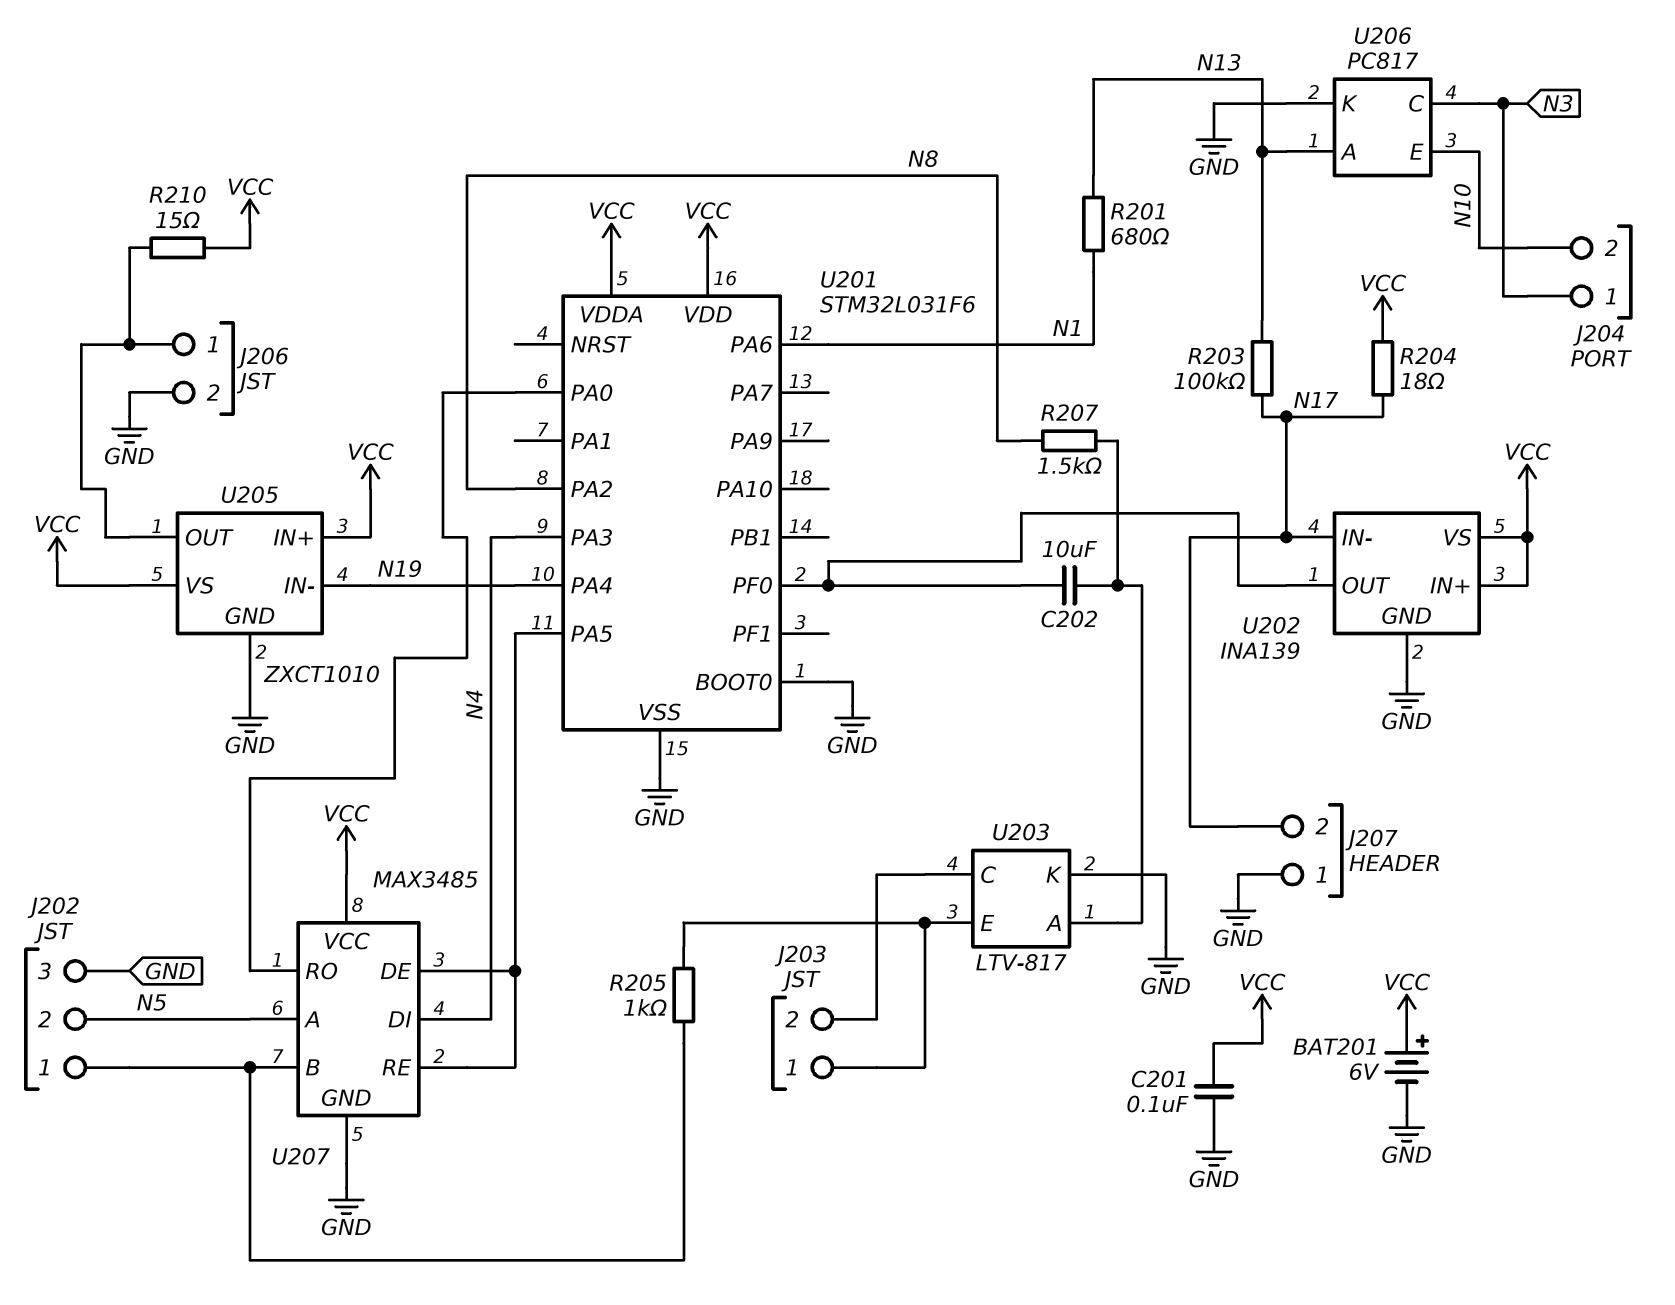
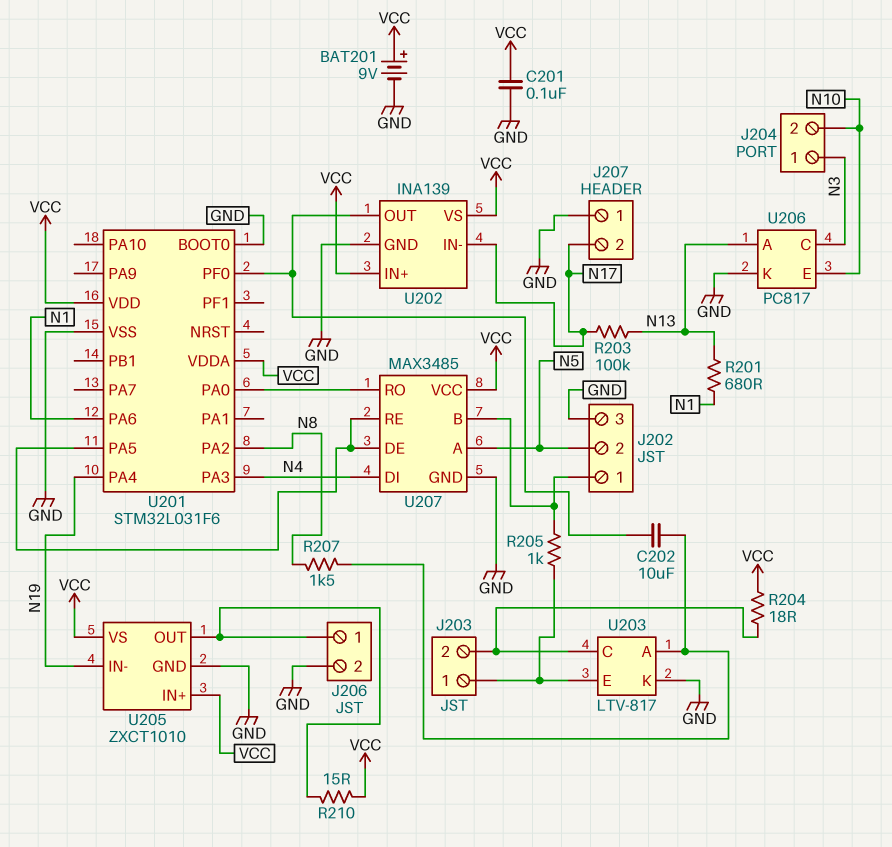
BAT201: 6V (plus VCC, minus GND) -> 9V (plus VCC, minus GND)
R204: 18 (N17, VCC) -> 18 (J203/2, VCC)

